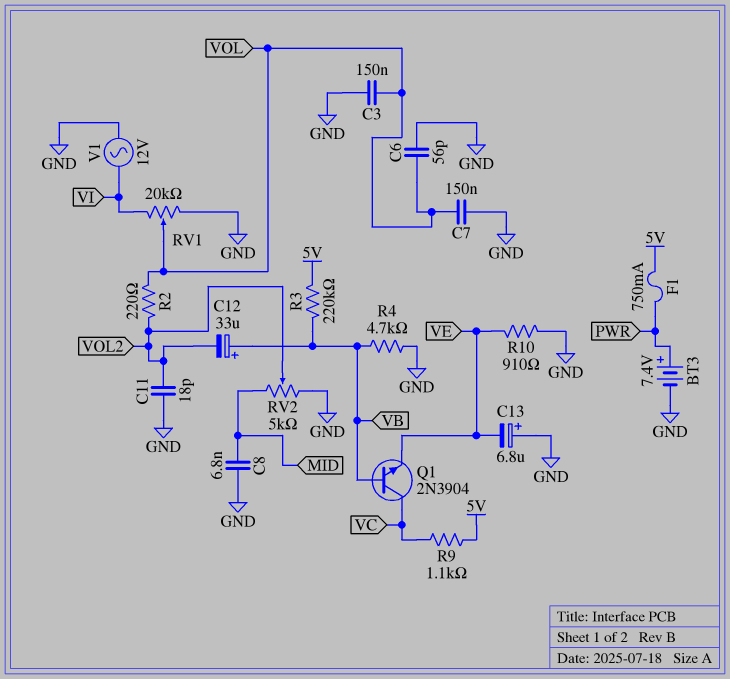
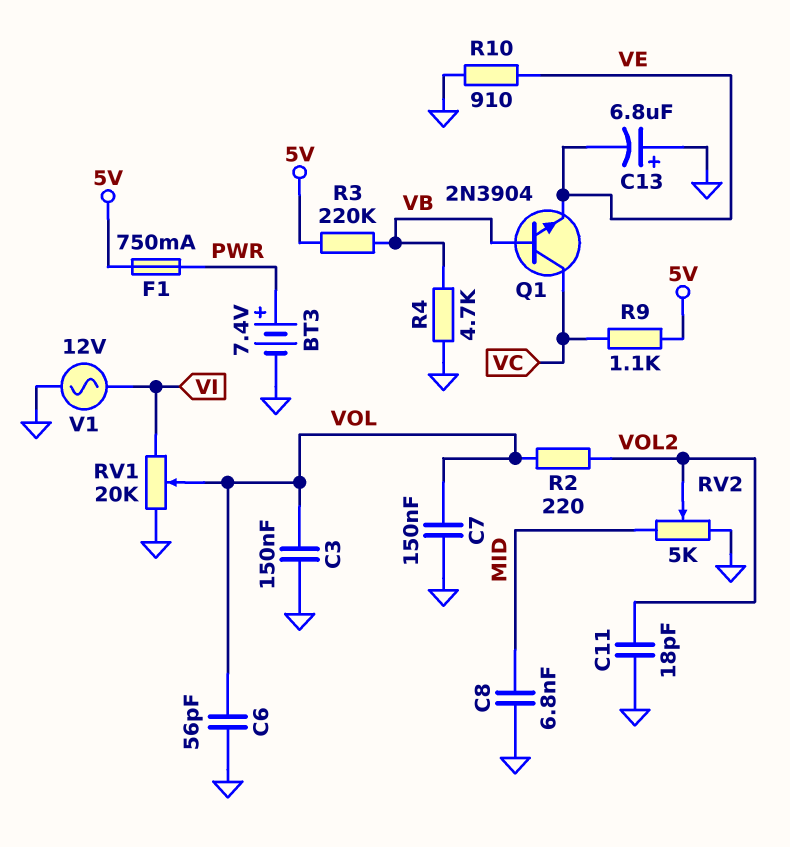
C12: 33uF (plus VB, minus VOL2) -> none

